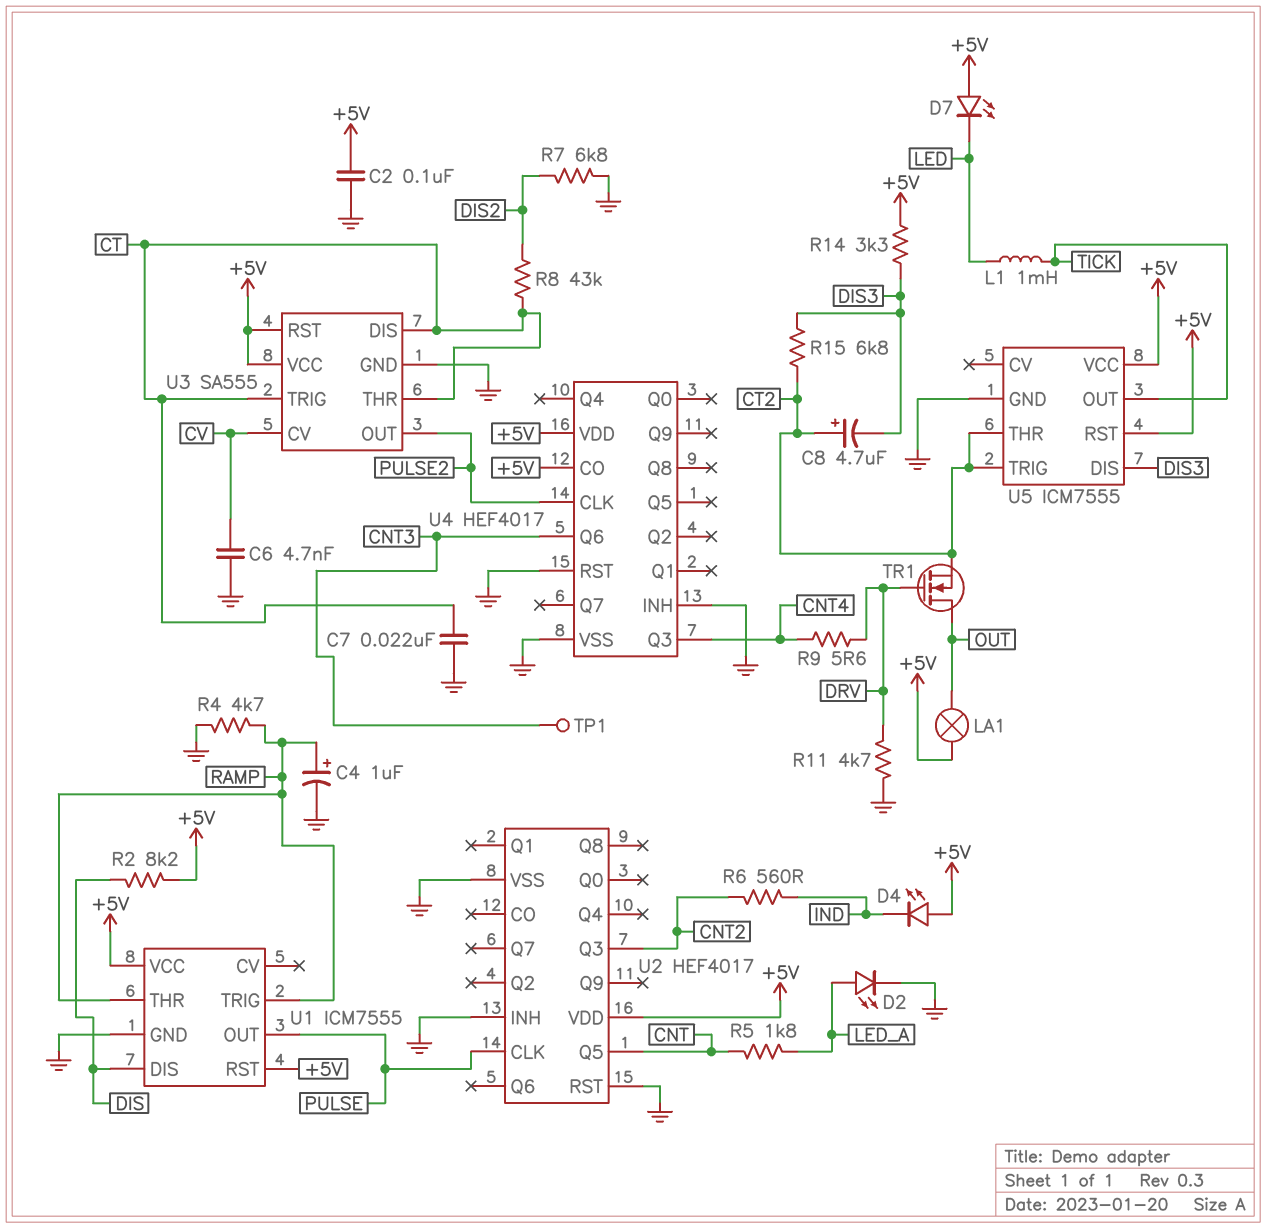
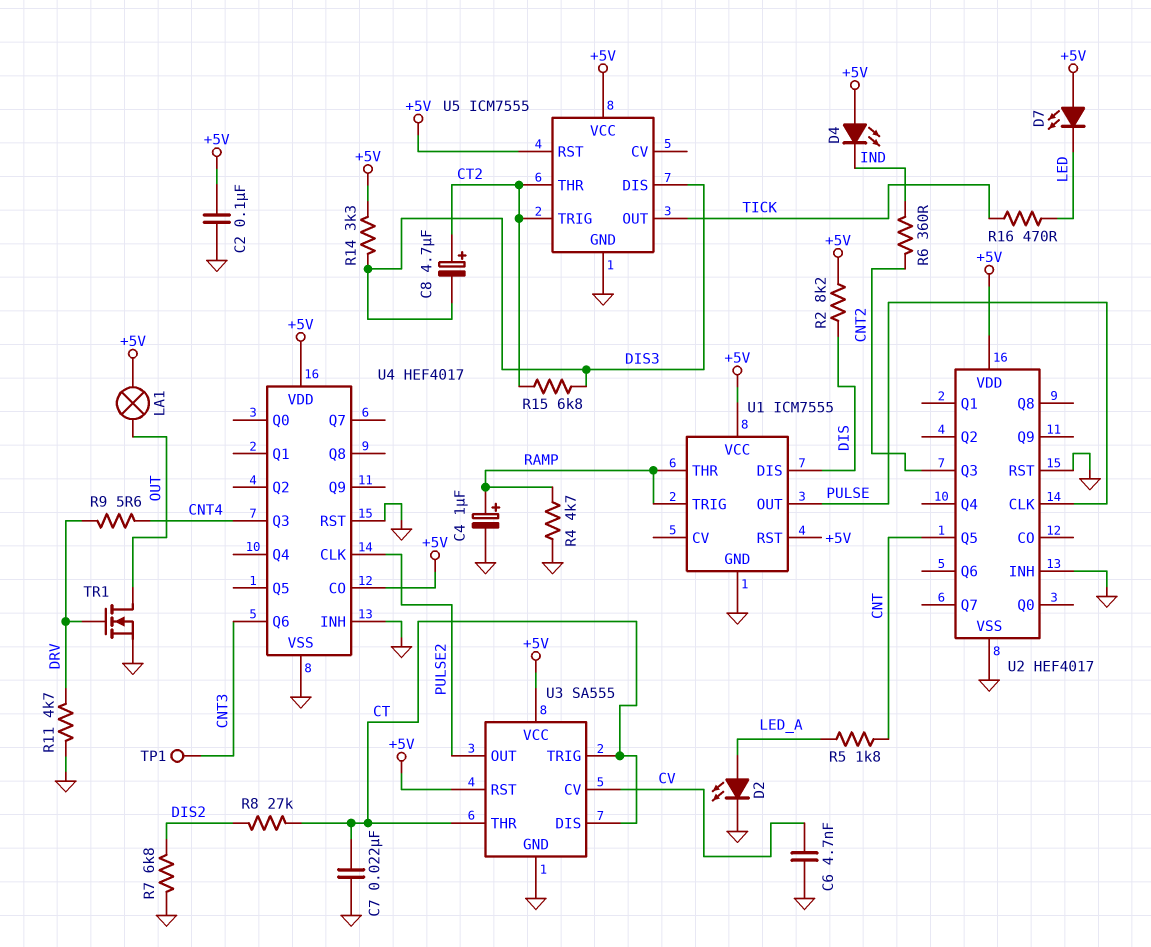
L1: 1mH (LED, TICK) -> none
R6: 560 (CNT2, IND) -> 360 (CNT2, IND)
R8: 43k (CT, DIS2) -> 27k (CT, DIS2)
R16: none -> 470 (LED, TICK)
TR1: NMOS (G DRV, D OUT, S CT2) -> NMOS (G DRV, D OUT, S GND)

